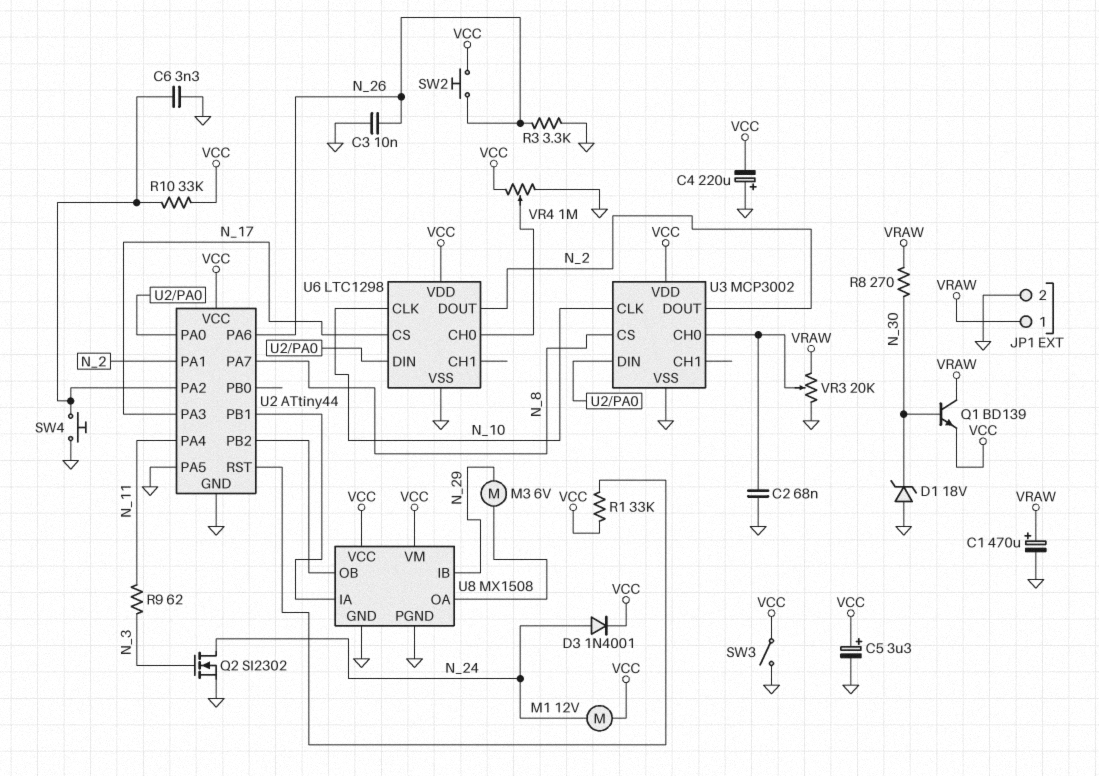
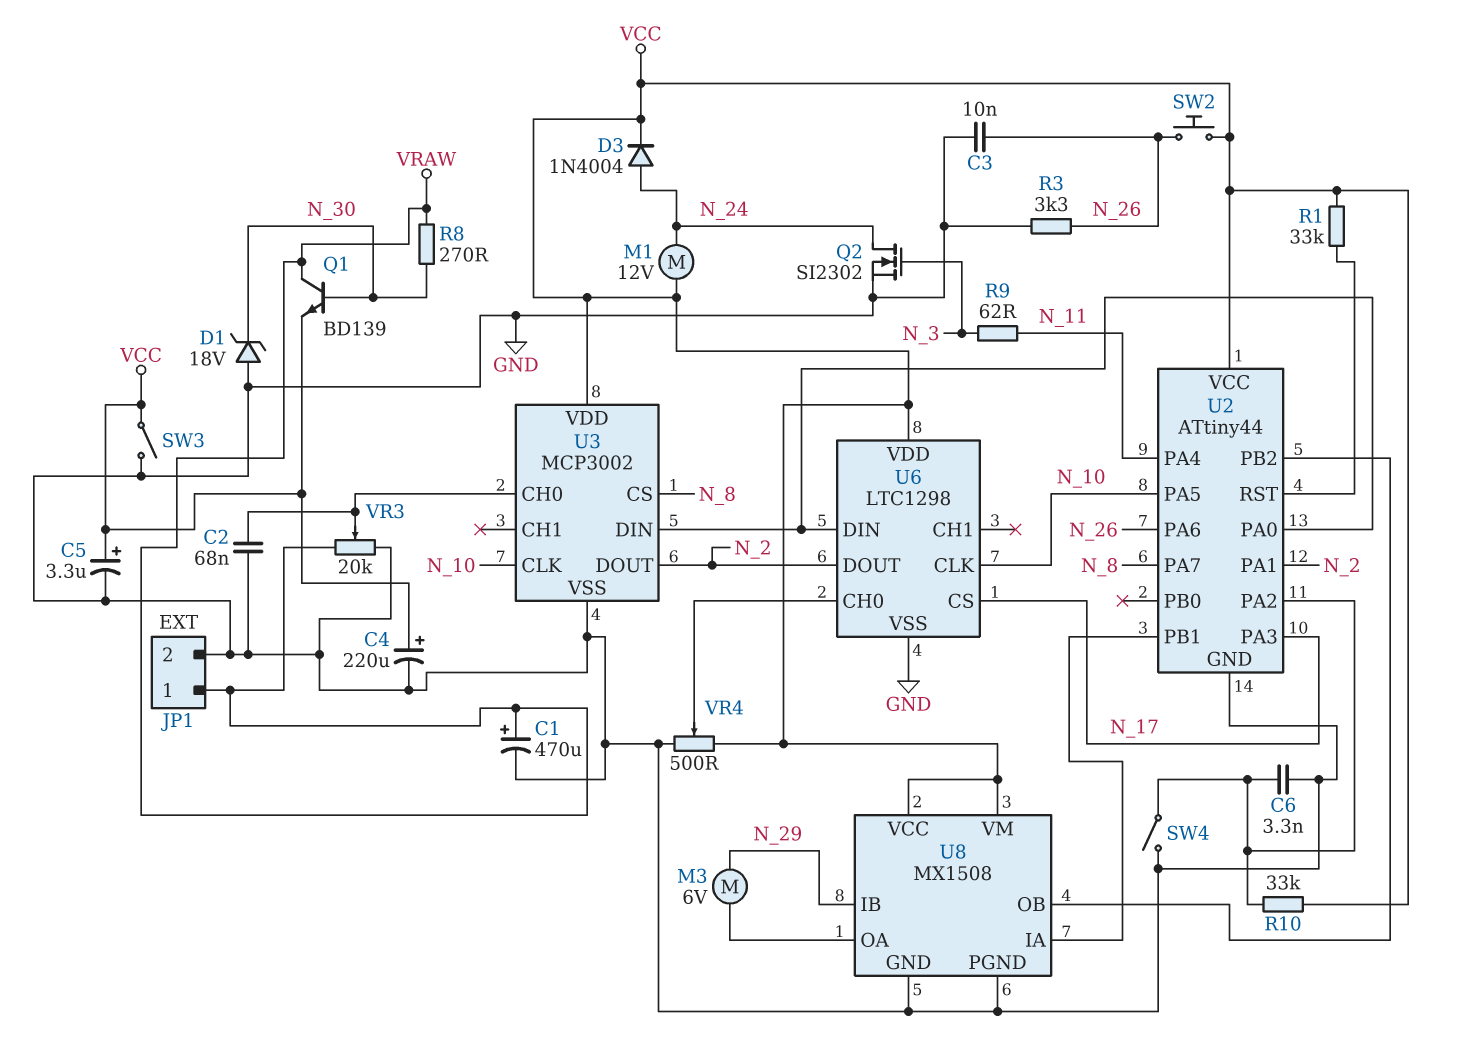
C4: 220uF (plus GND, minus VCC) -> 220uF (plus VCC, minus GND)
D3: diode 1N4001 (A N_24, K VCC) -> diode 1N4004 (A N_24, K VCC)
SW4: button (GND, U2/PA2) -> switch (GND, U2/PA2)
U2 pin PA5: GND -> N_10
VR4: 1M (GND, VCC, wiper U6/CH0) -> 500 (GND, VCC, wiper U6/CH0)

